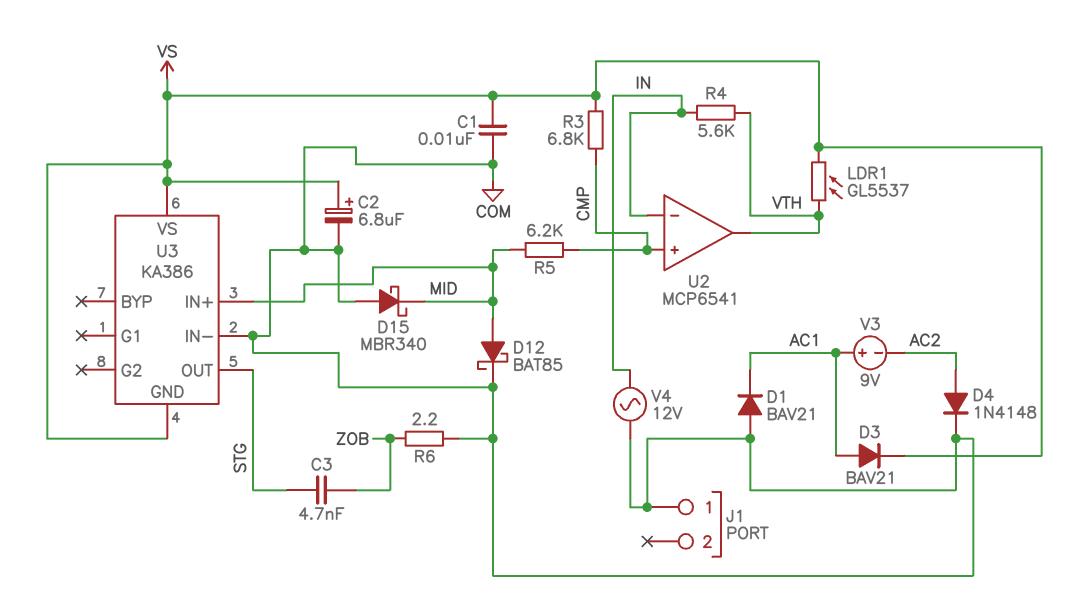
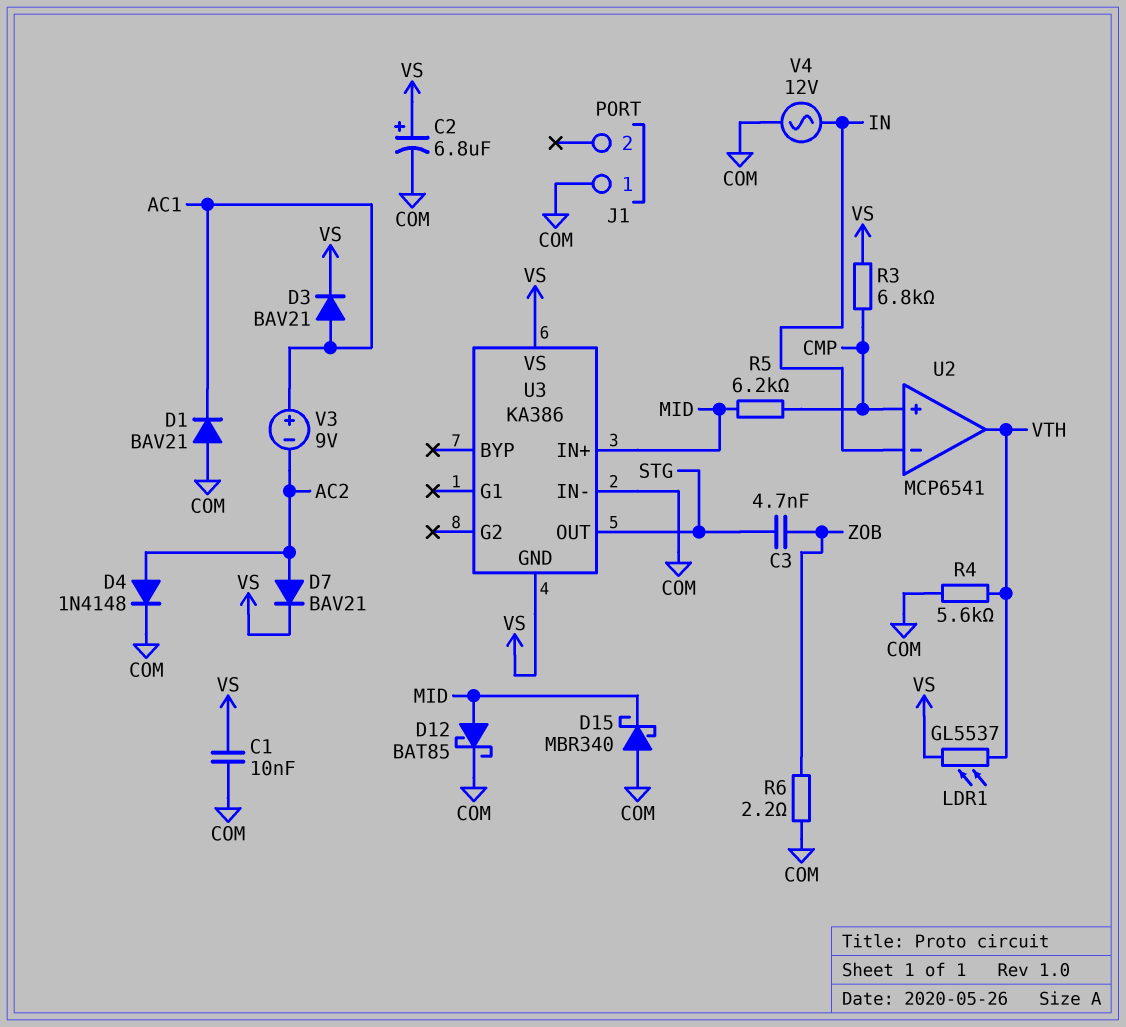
D7: none -> diode BAV21 (A AC2, K VS)
R4: 5.6k (IN, VTH) -> 5.6k (COM, VTH)

